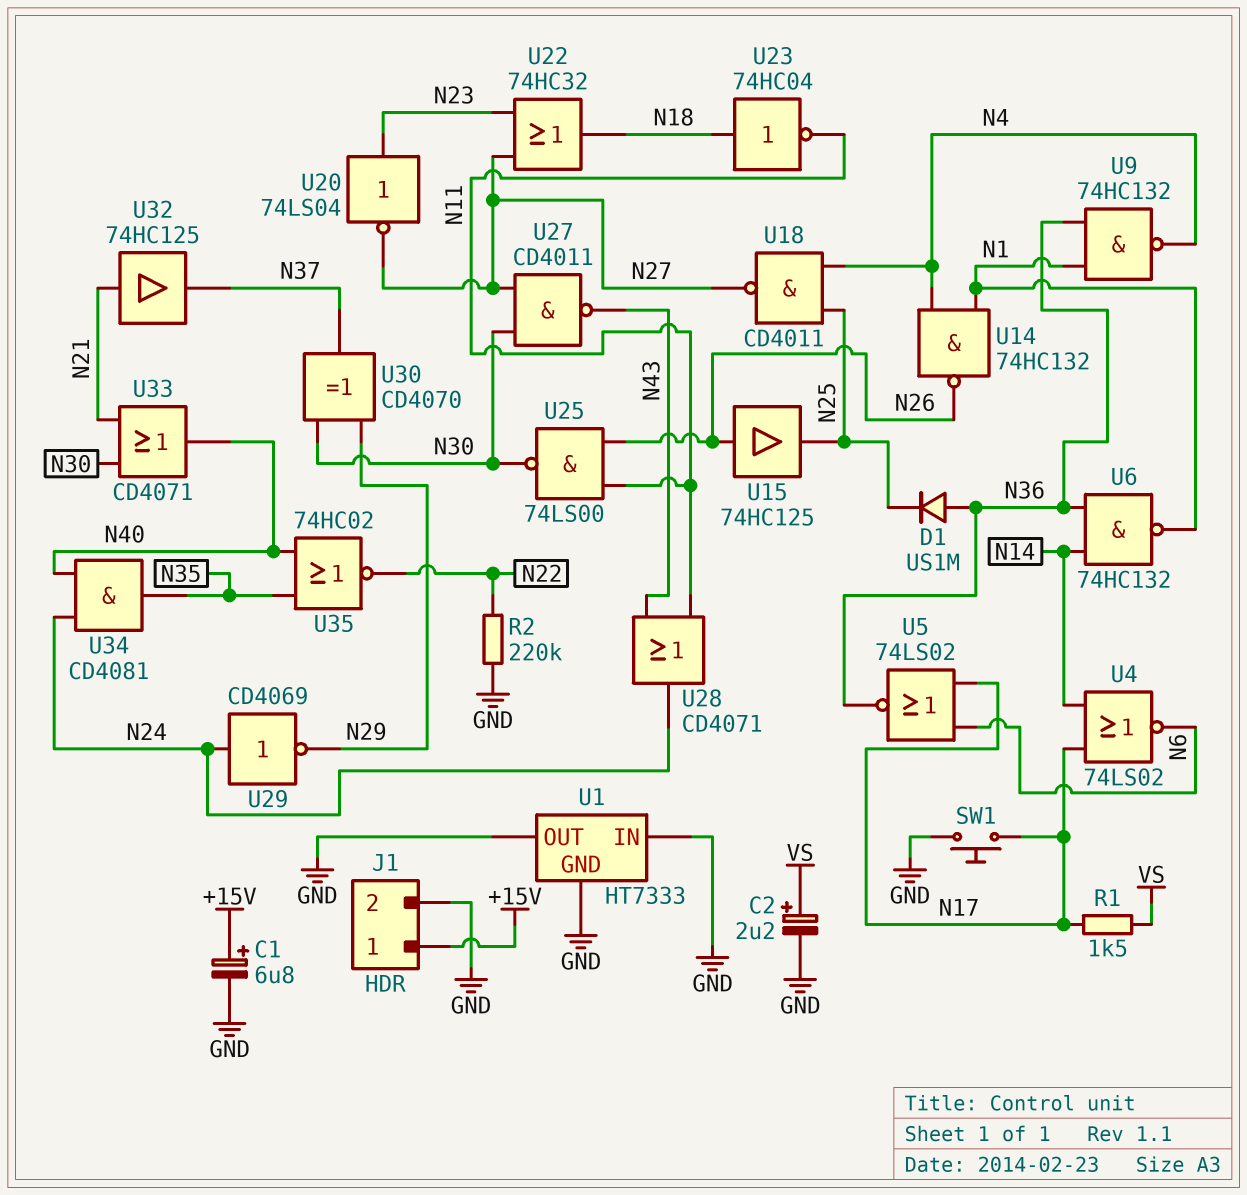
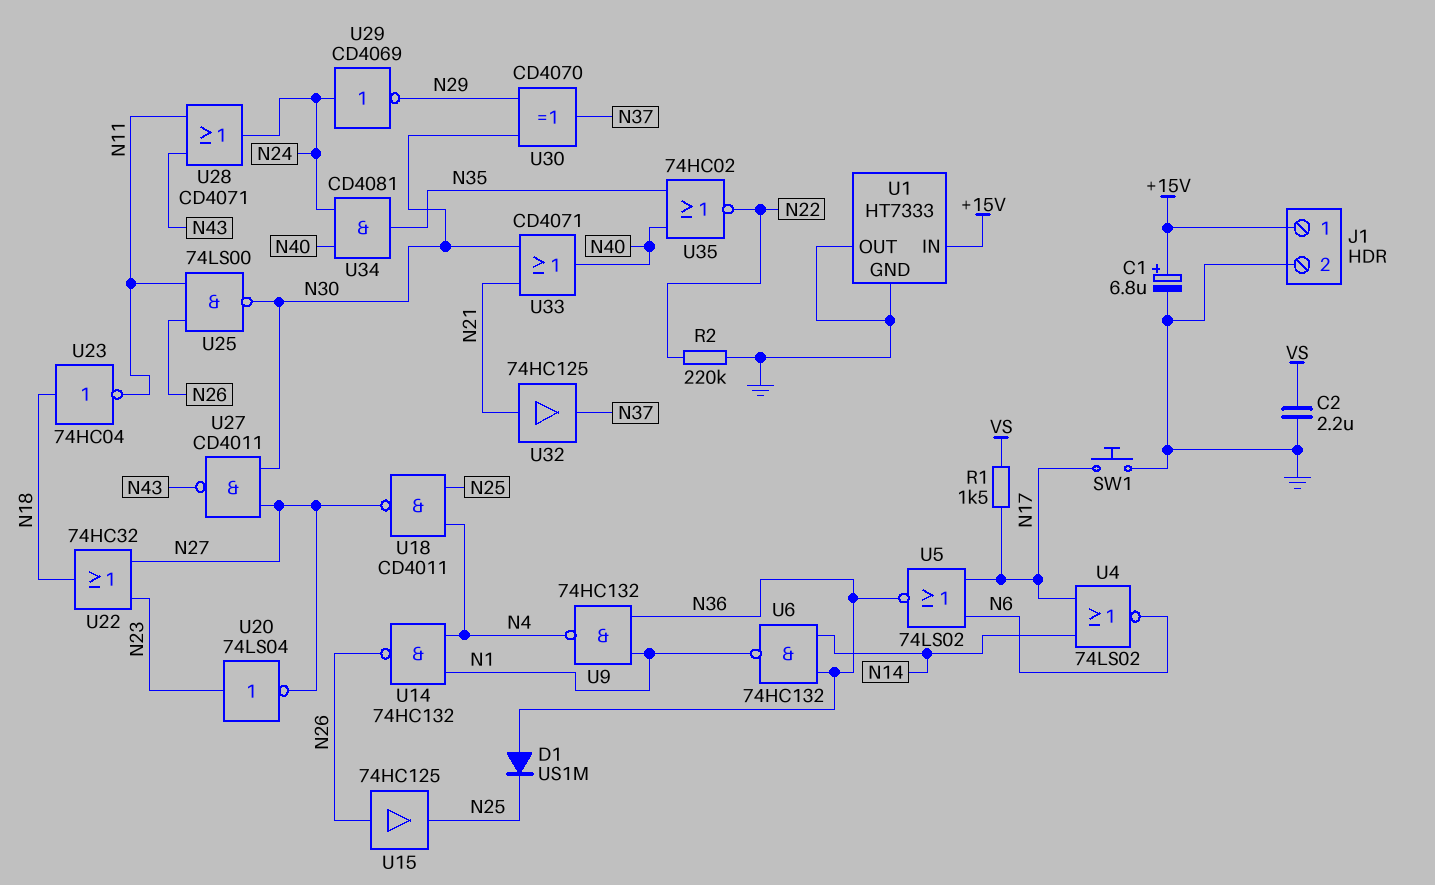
C2: 2.2uF (plus VS, minus GND) -> 2.2uF (GND, VS)
U1 pin IN: GND -> +15V

